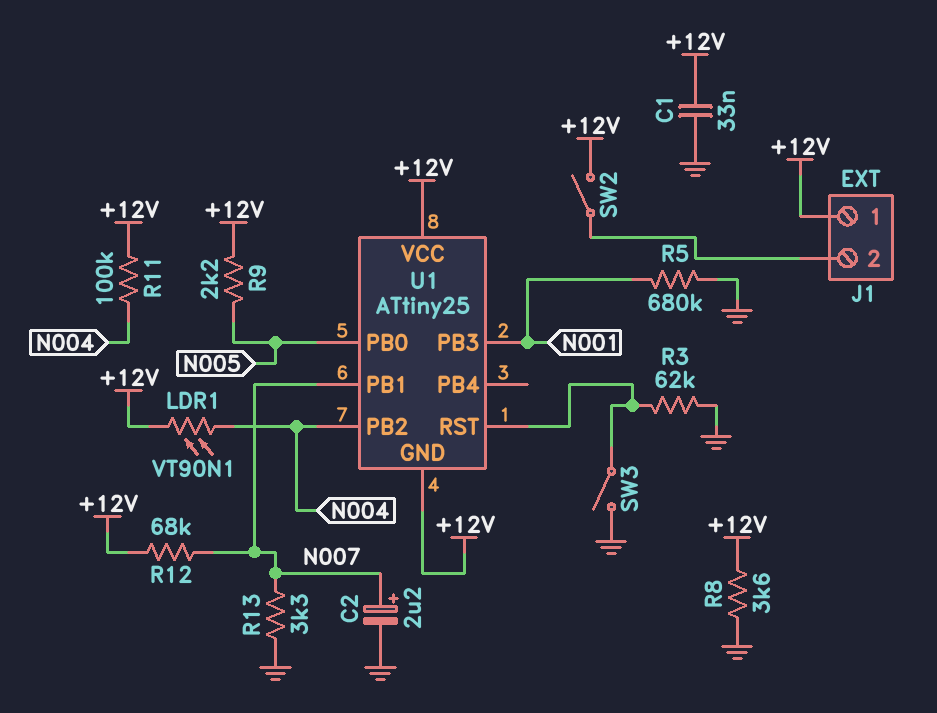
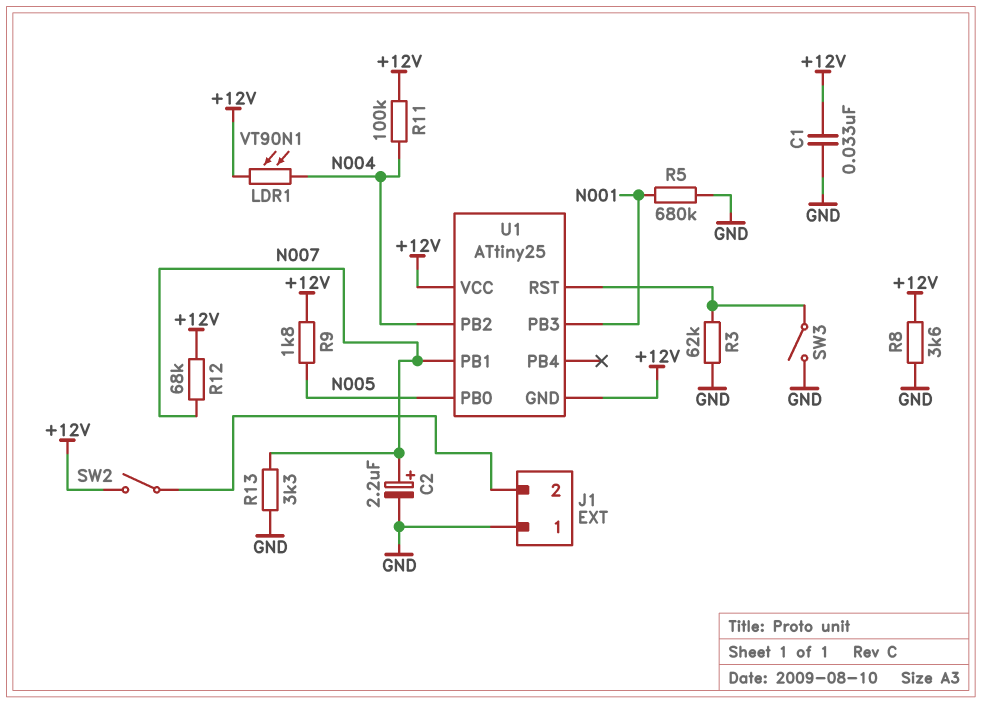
J1 pin 1: +12V -> GND
R9: 2.2k (+12V, N005) -> 1.8k (+12V, N005)

